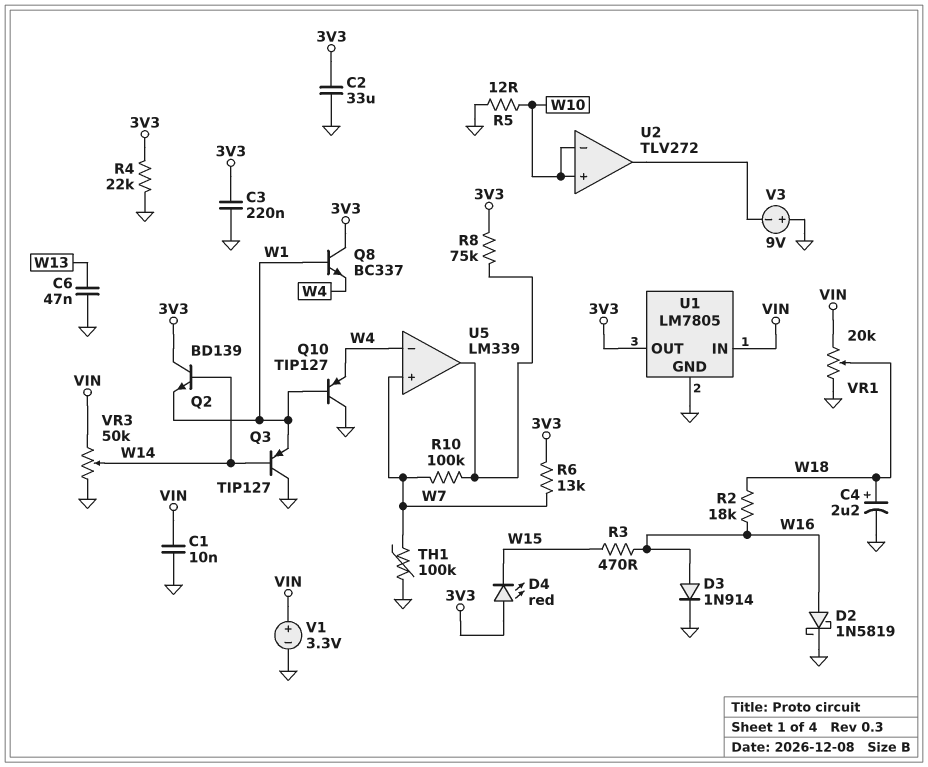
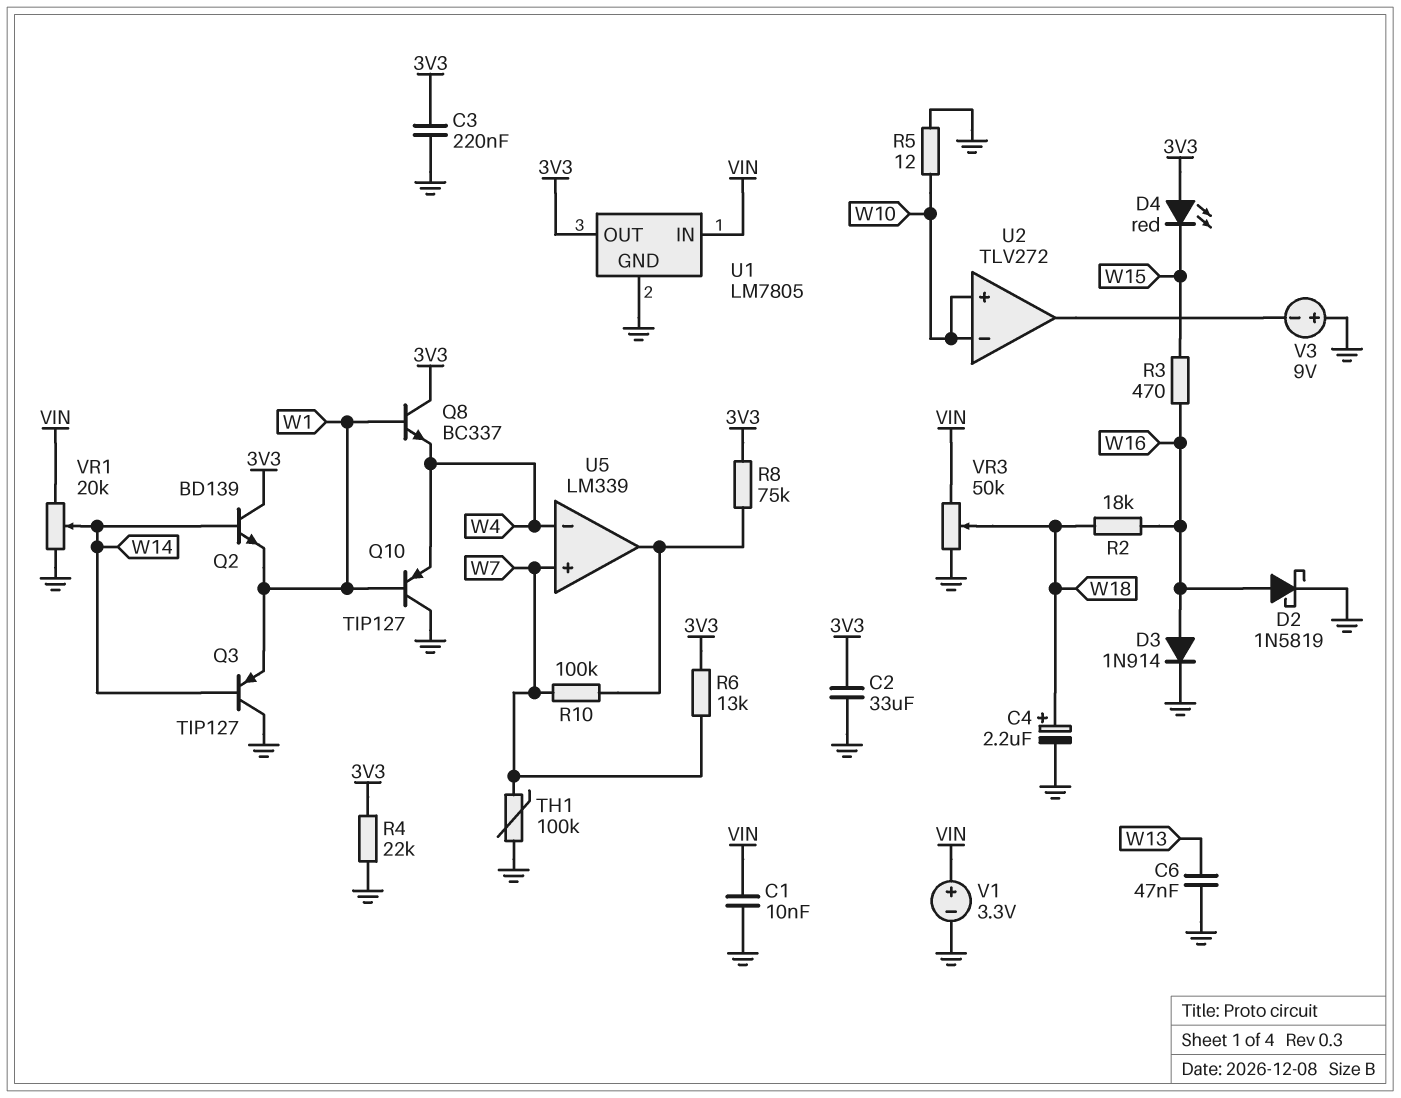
VR1: 20k (GND, VIN, wiper W18) -> 20k (GND, VIN, wiper W14)
VR3: 50k (GND, VIN, wiper W14) -> 50k (GND, VIN, wiper W18)

